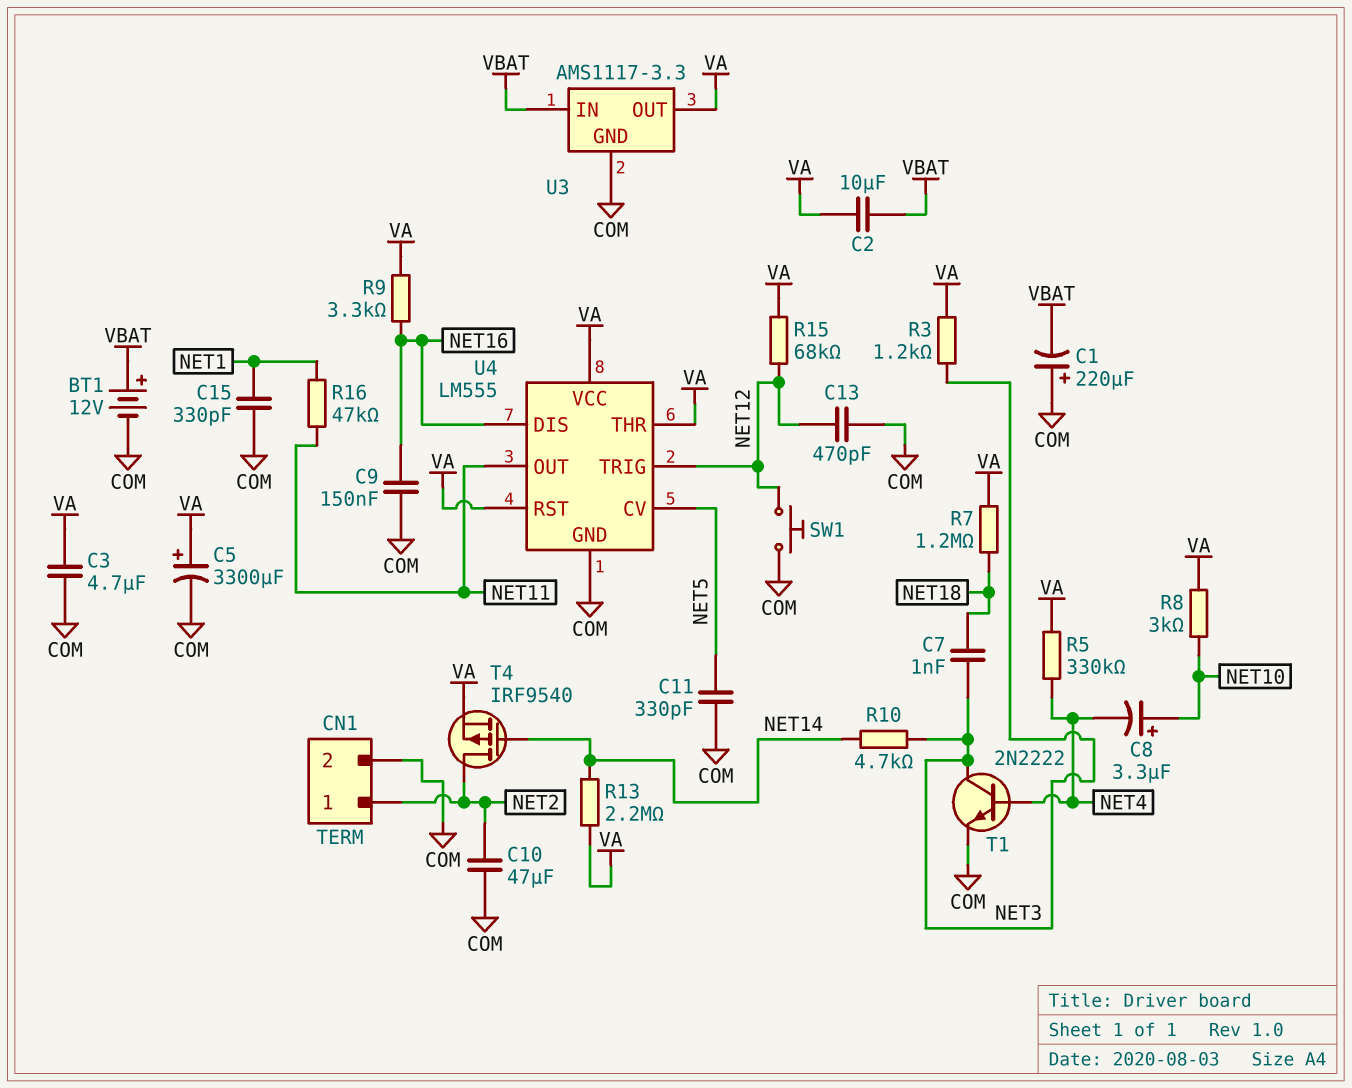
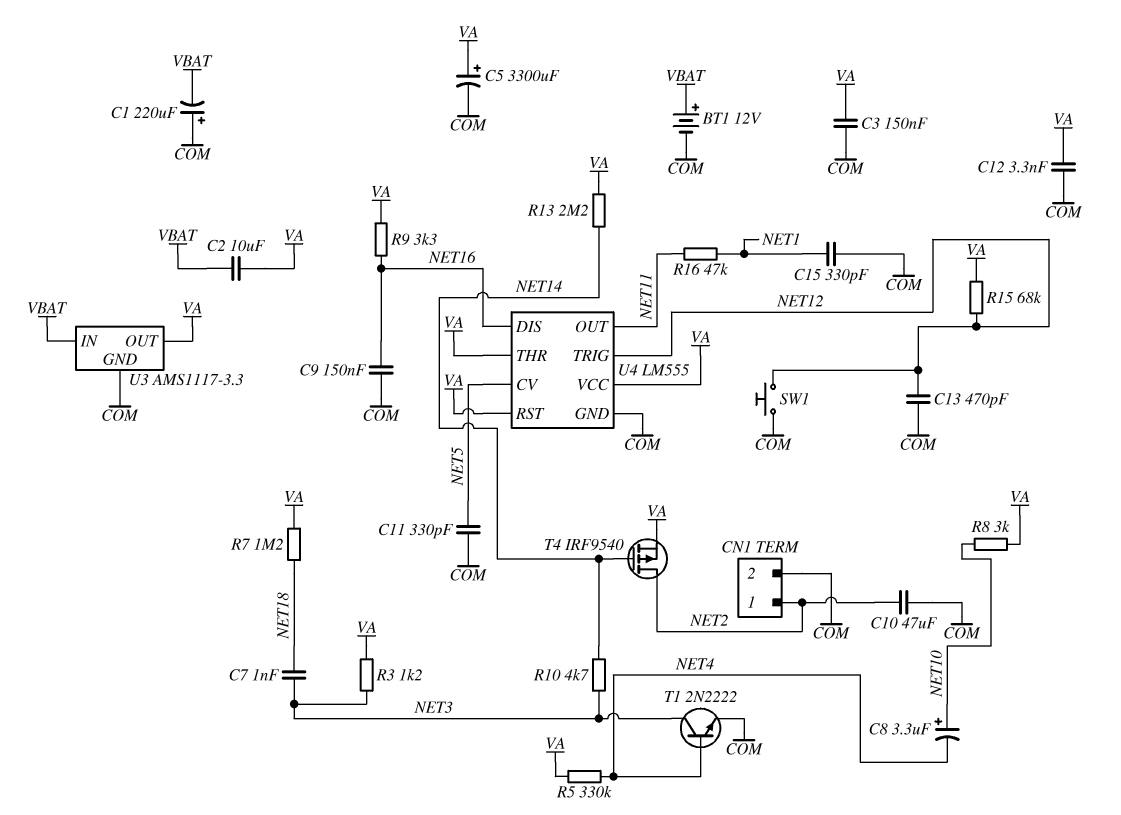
C3: 4.7uF (COM, VA) -> 150nF (COM, VA)
C12: none -> 3.3nF (COM, VA)

